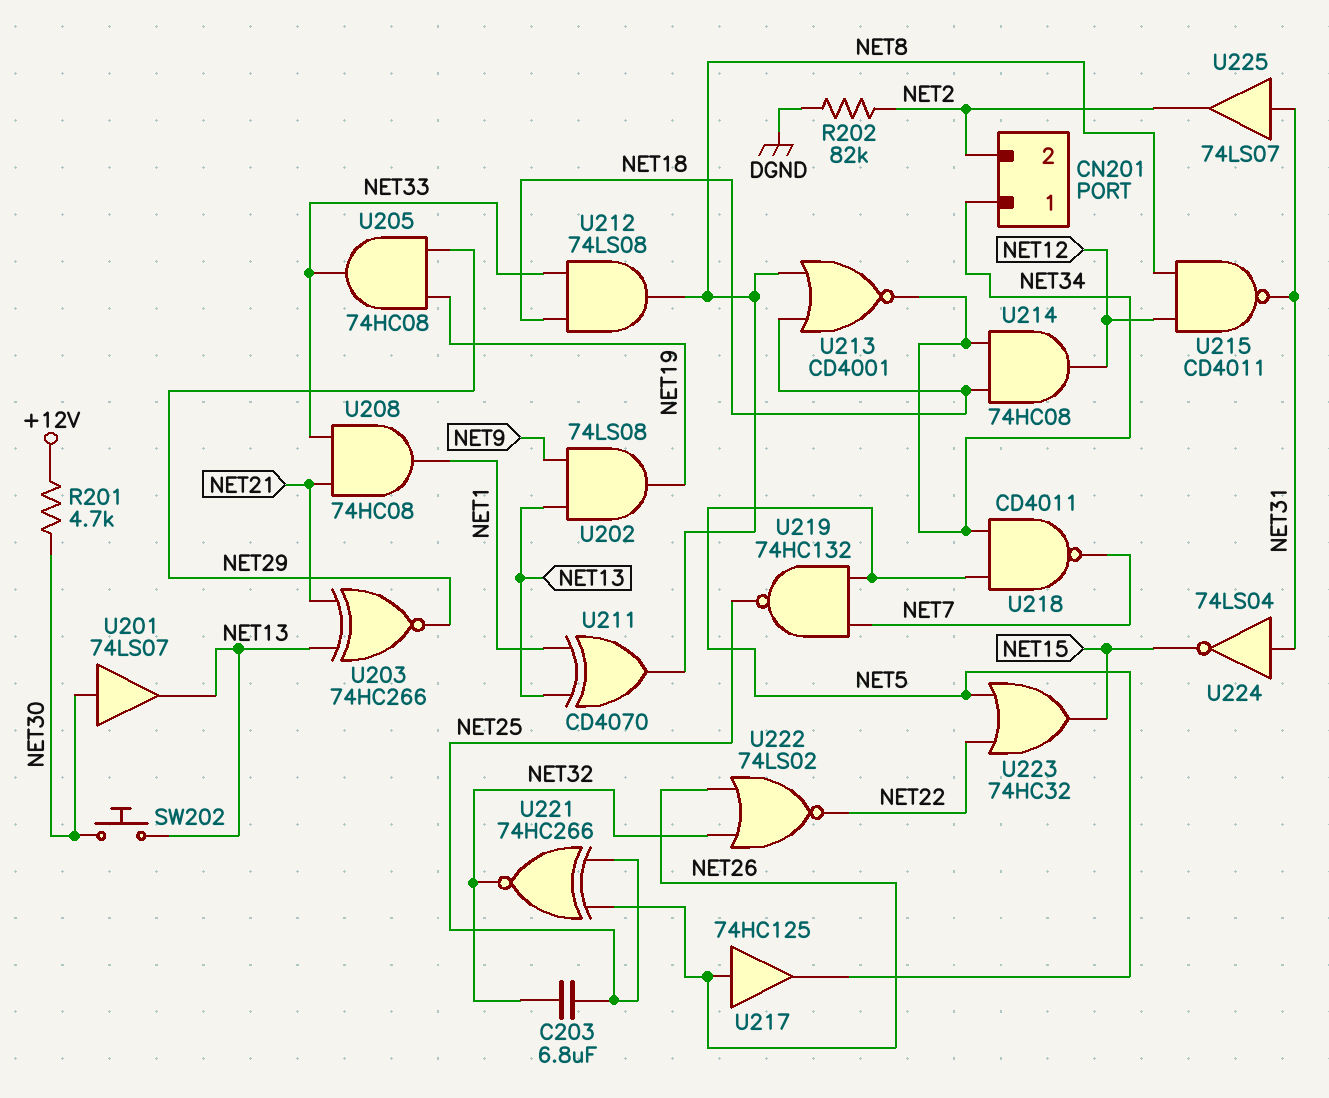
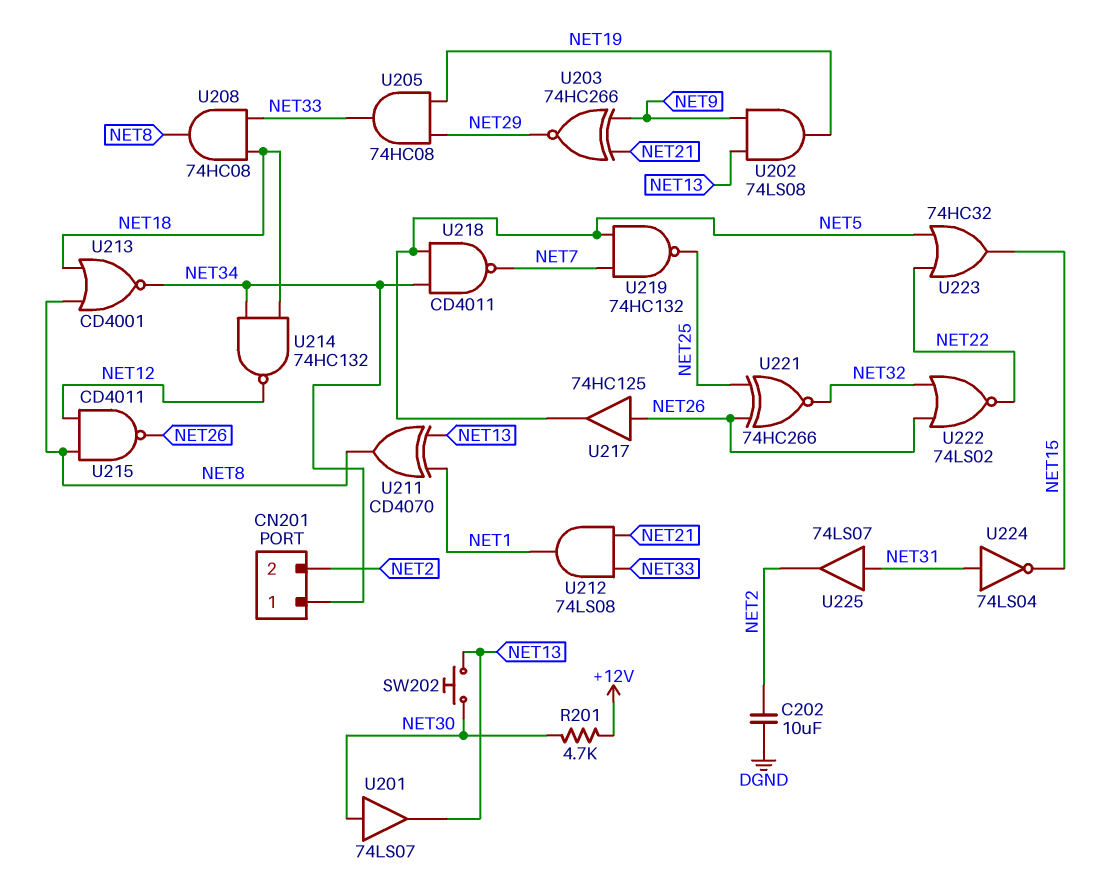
C202: none -> 10uF (DGND, NET2)
C203: 6.8uF (NET25, NET32) -> none
R202: 82k (DGND, NET2) -> none
U203: XNOR 74HC266 (in NET13, in NET21, out NET29) -> XNOR 74HC266 (in NET9, in NET21, out NET29)
U208: AND 74HC08 (in NET21, in NET33, out NET1) -> AND 74HC08 (in NET18, in NET33, out NET8)
U212: AND 74LS08 (in NET18, in NET33, out NET8) -> AND 74LS08 (in NET21, in NET33, out NET1)
U214: AND 74HC08 (in NET18, in NET34, out NET12) -> NAND 74HC132 (in NET18, in NET34, out NET12)
U215: NAND CD4011 (in NET8, in NET12, out NET31) -> NAND CD4011 (in NET8, in NET12, out NET26)

